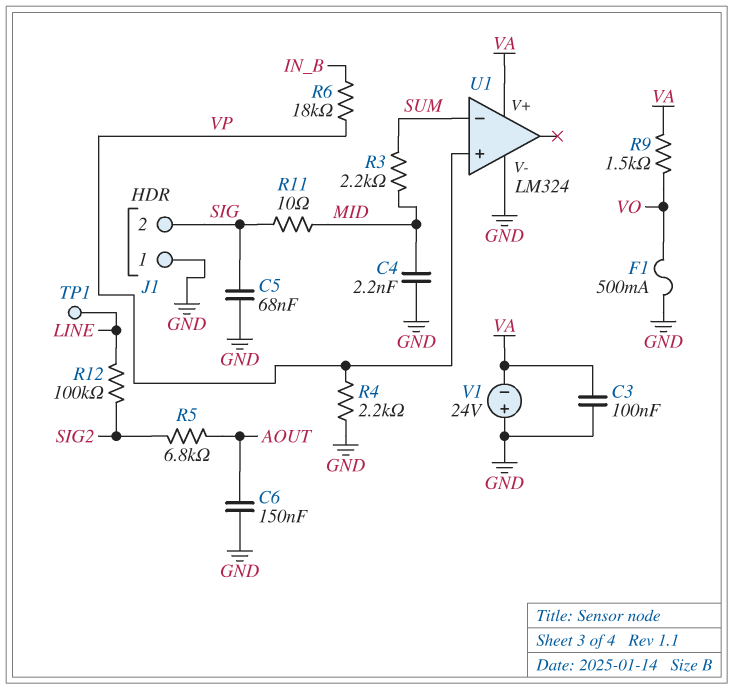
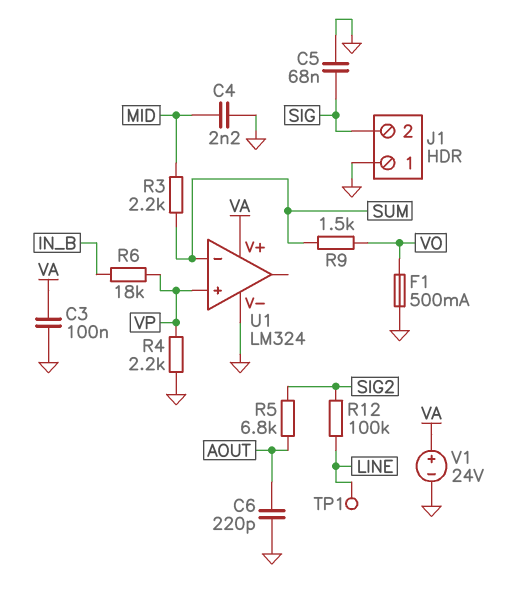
C6: 150nF (AOUT, GND) -> 220pF (AOUT, GND)
R9: 1.5k (VA, VO) -> 1.5k (SUM, VO)
R11: 10 (MID, SIG) -> none
V1: 24V (plus GND, minus VA) -> 24V (plus VA, minus GND)

